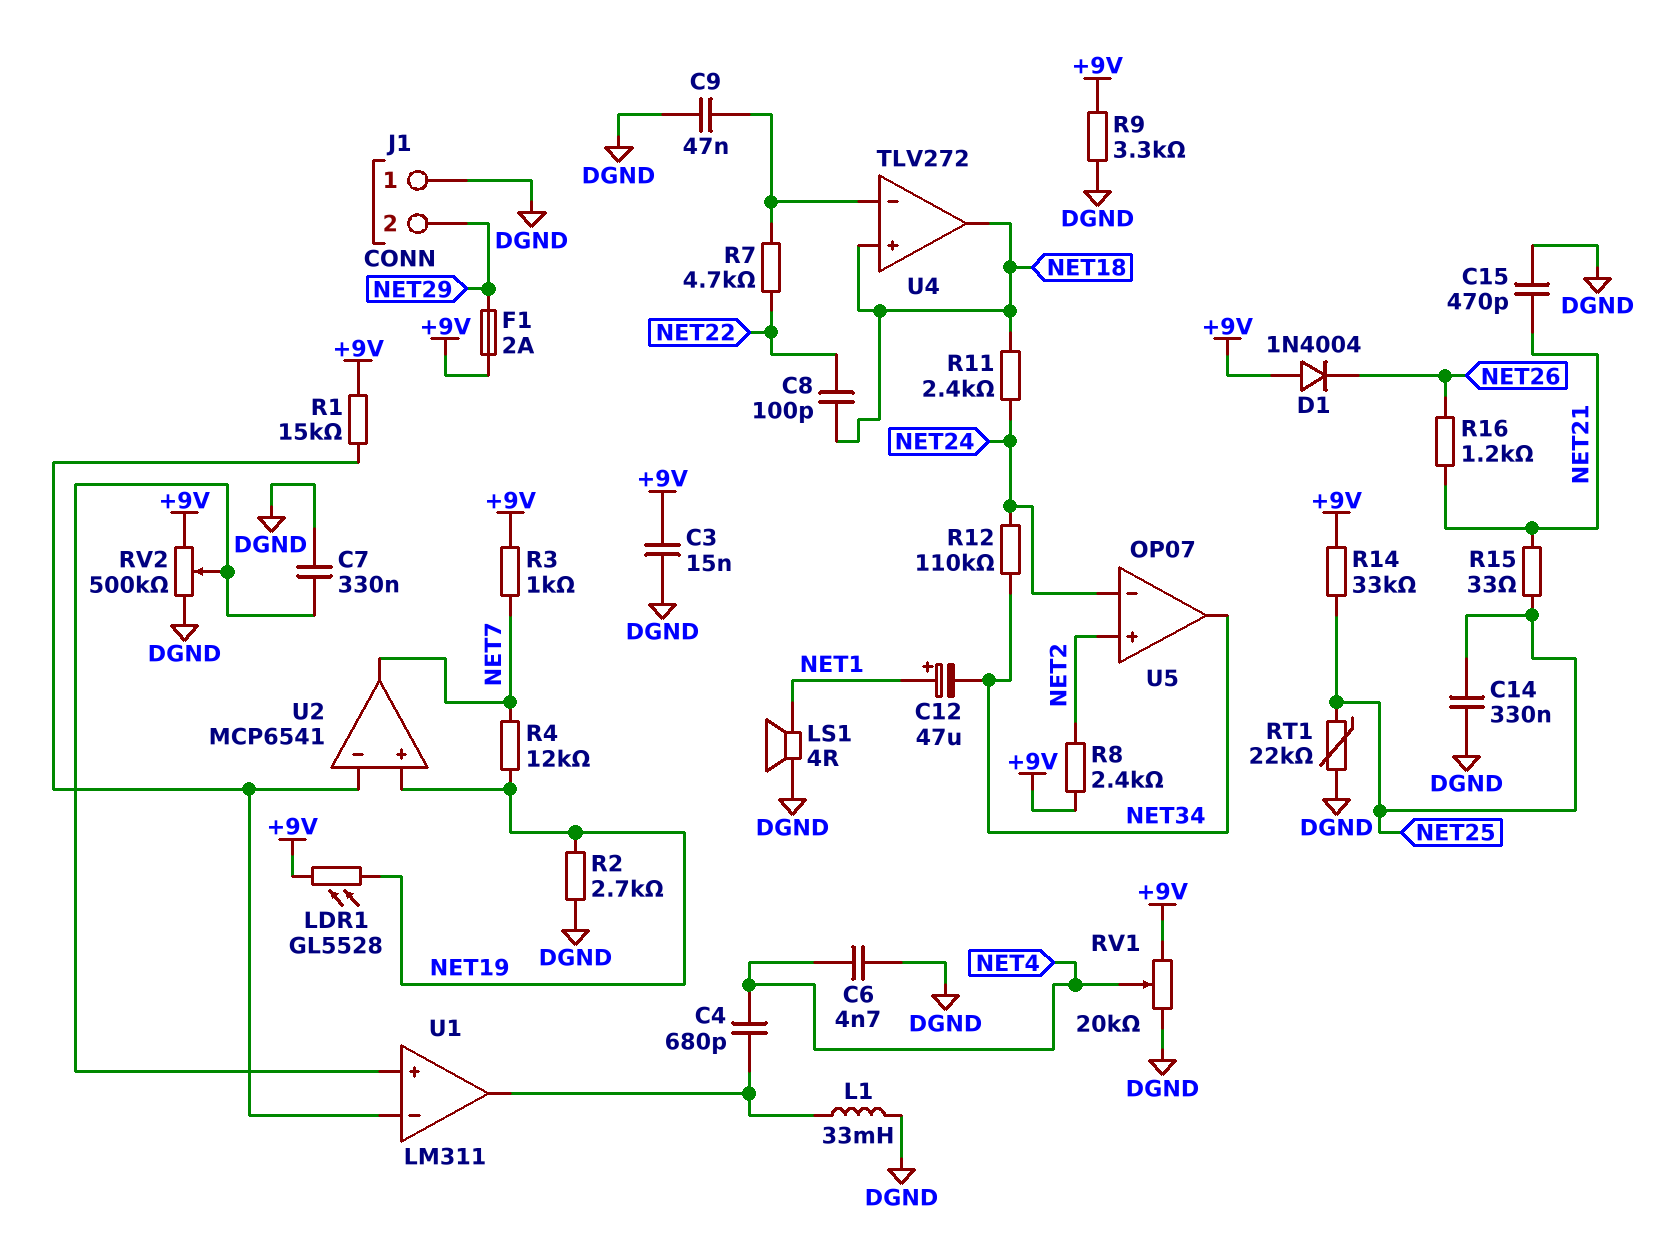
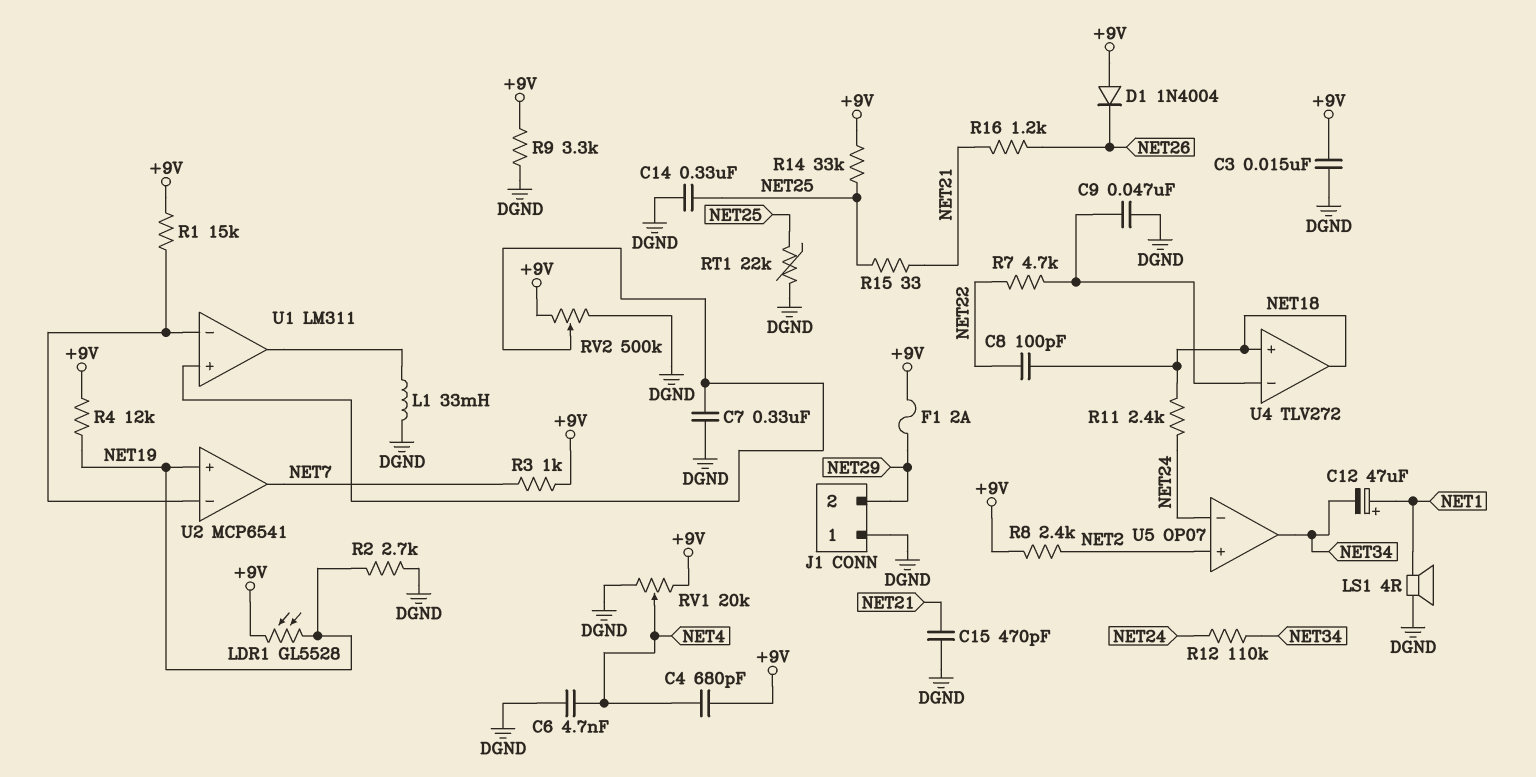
C4: 680pF (NET4, U1/out) -> 680pF (+9V, NET4)
R4: 12k (NET7, NET19) -> 12k (+9V, NET19)

